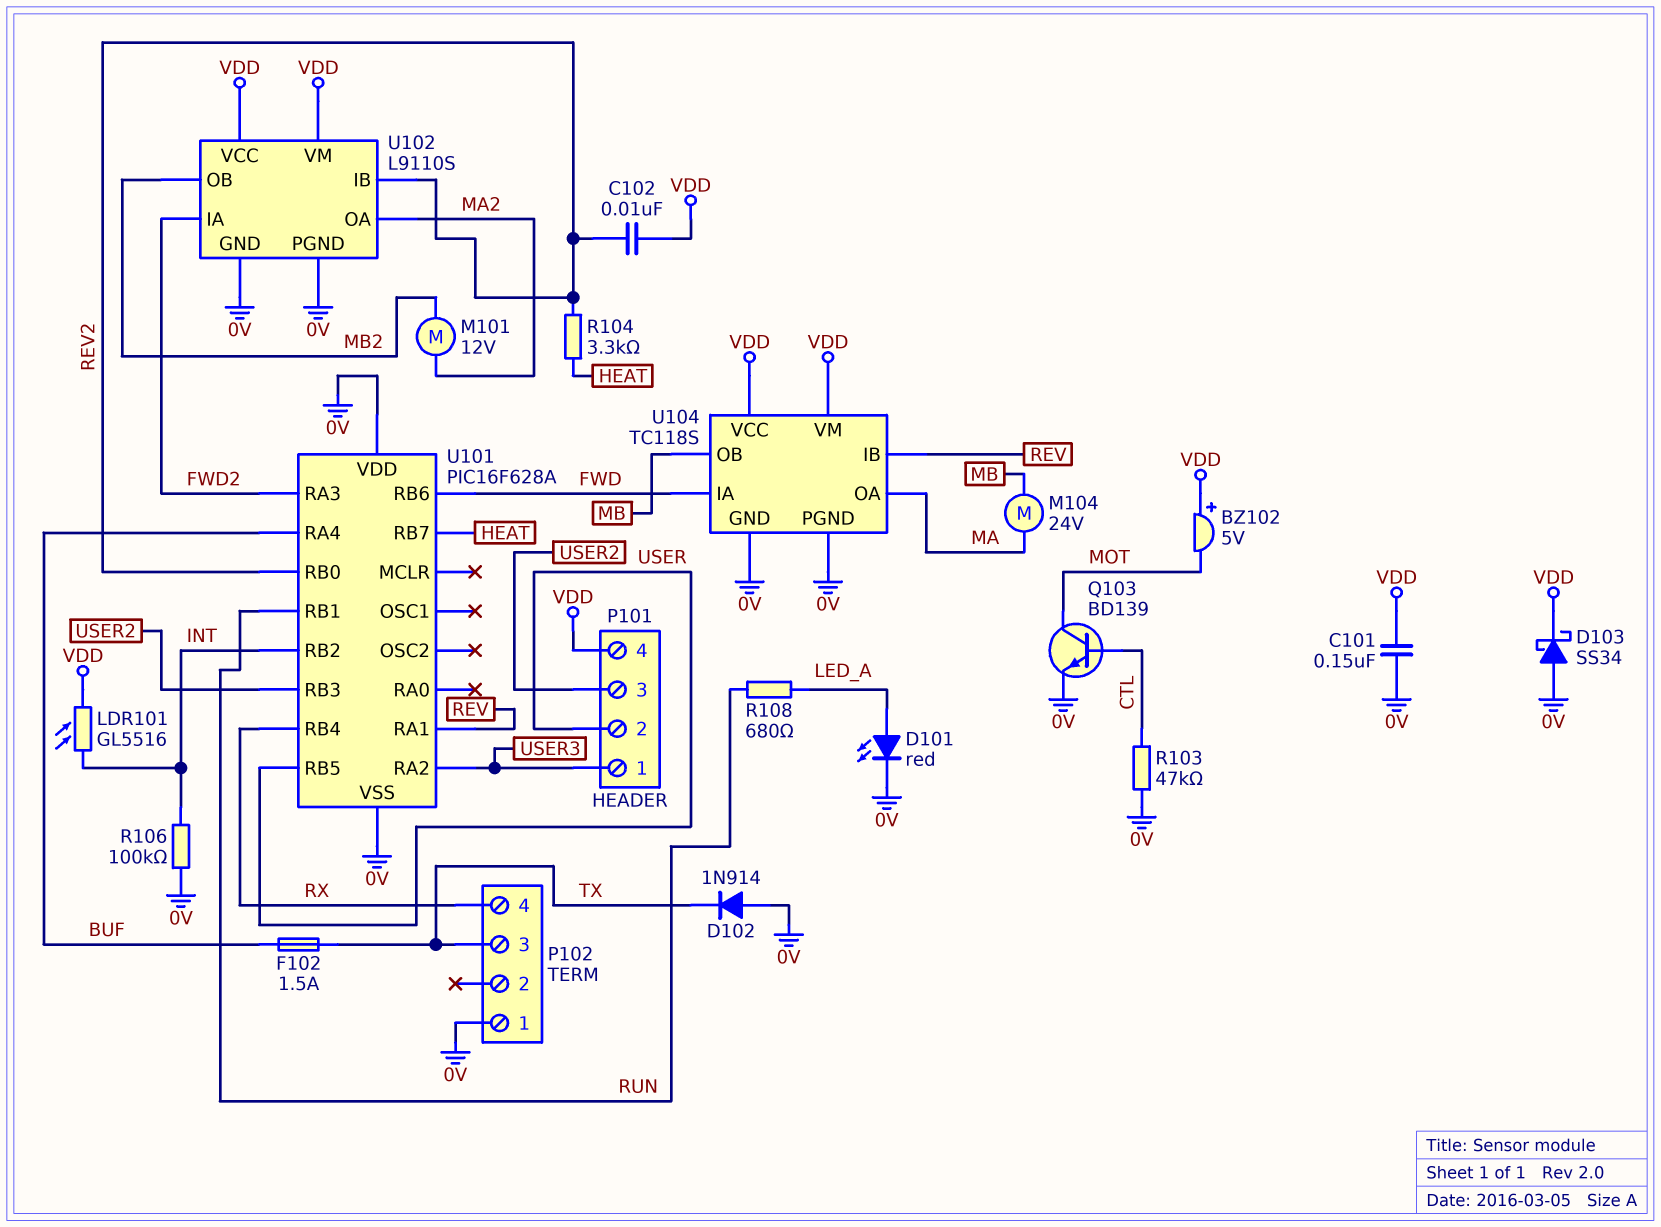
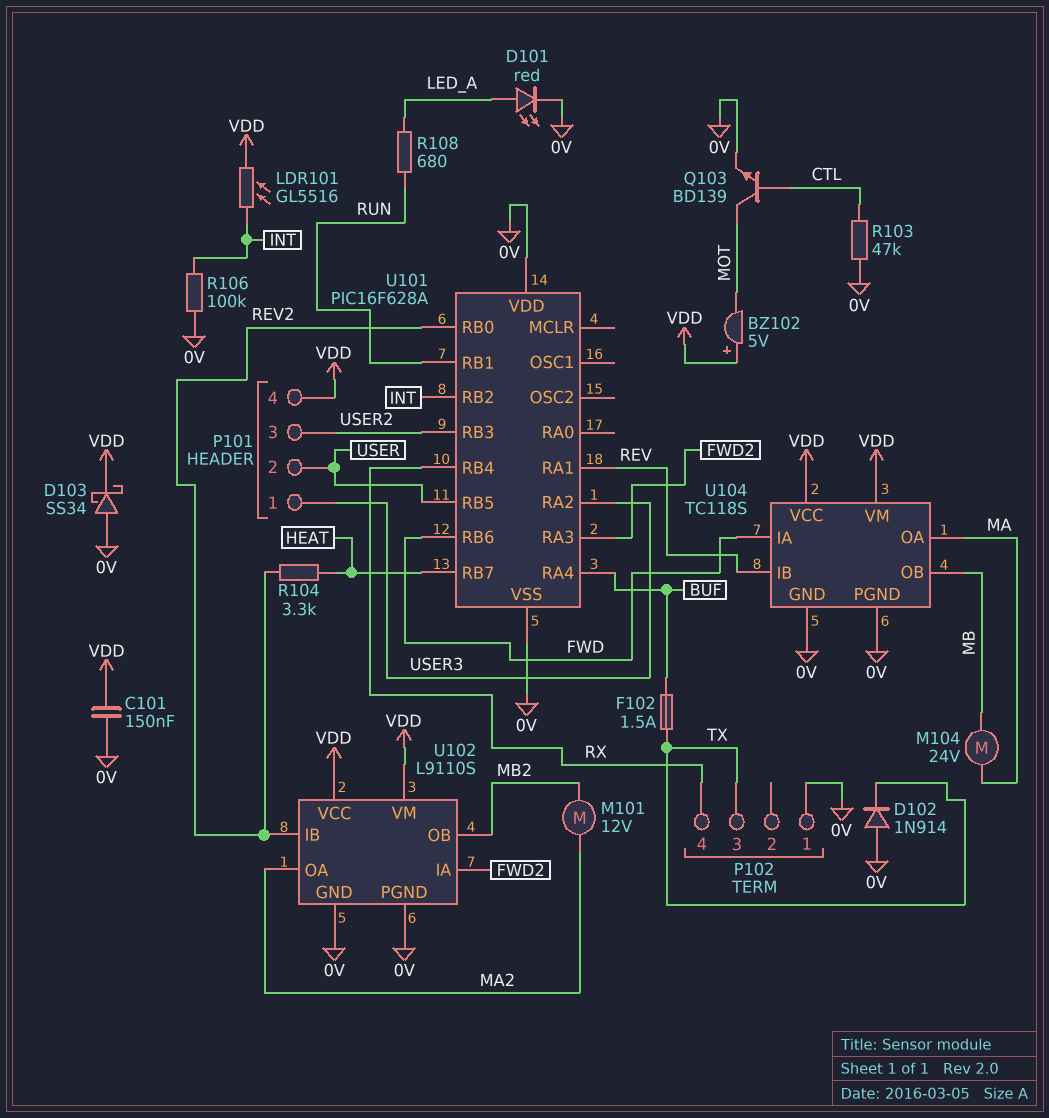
C102: 10nF (REV2, VDD) -> none

